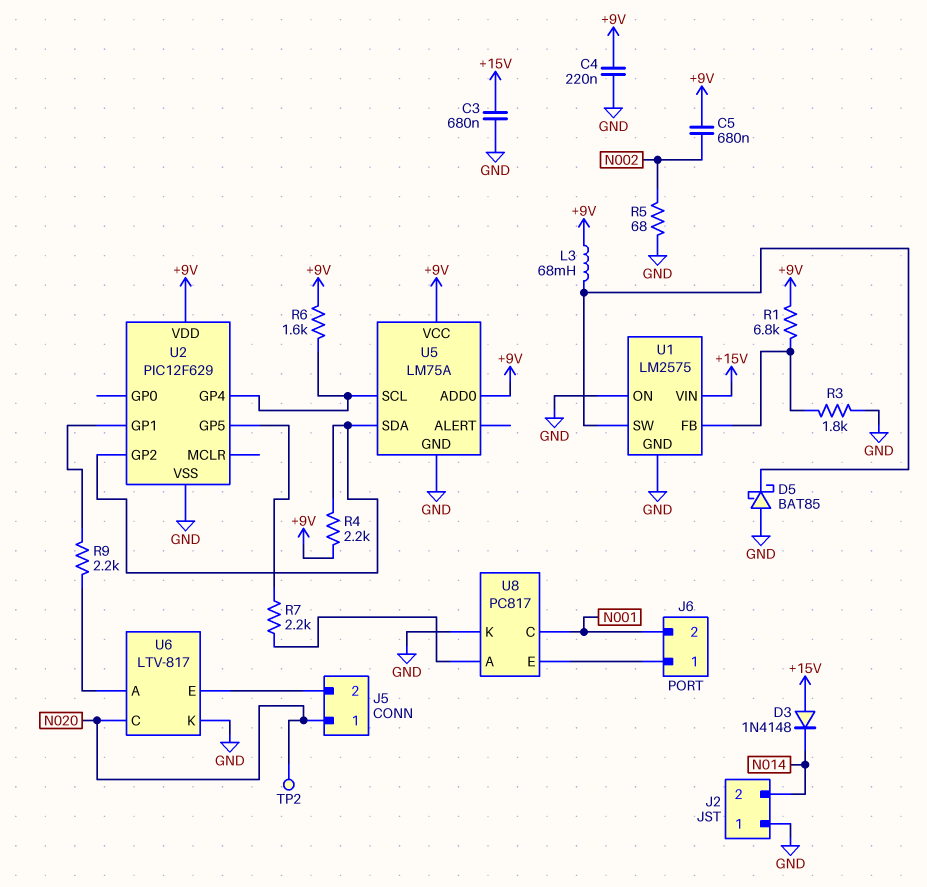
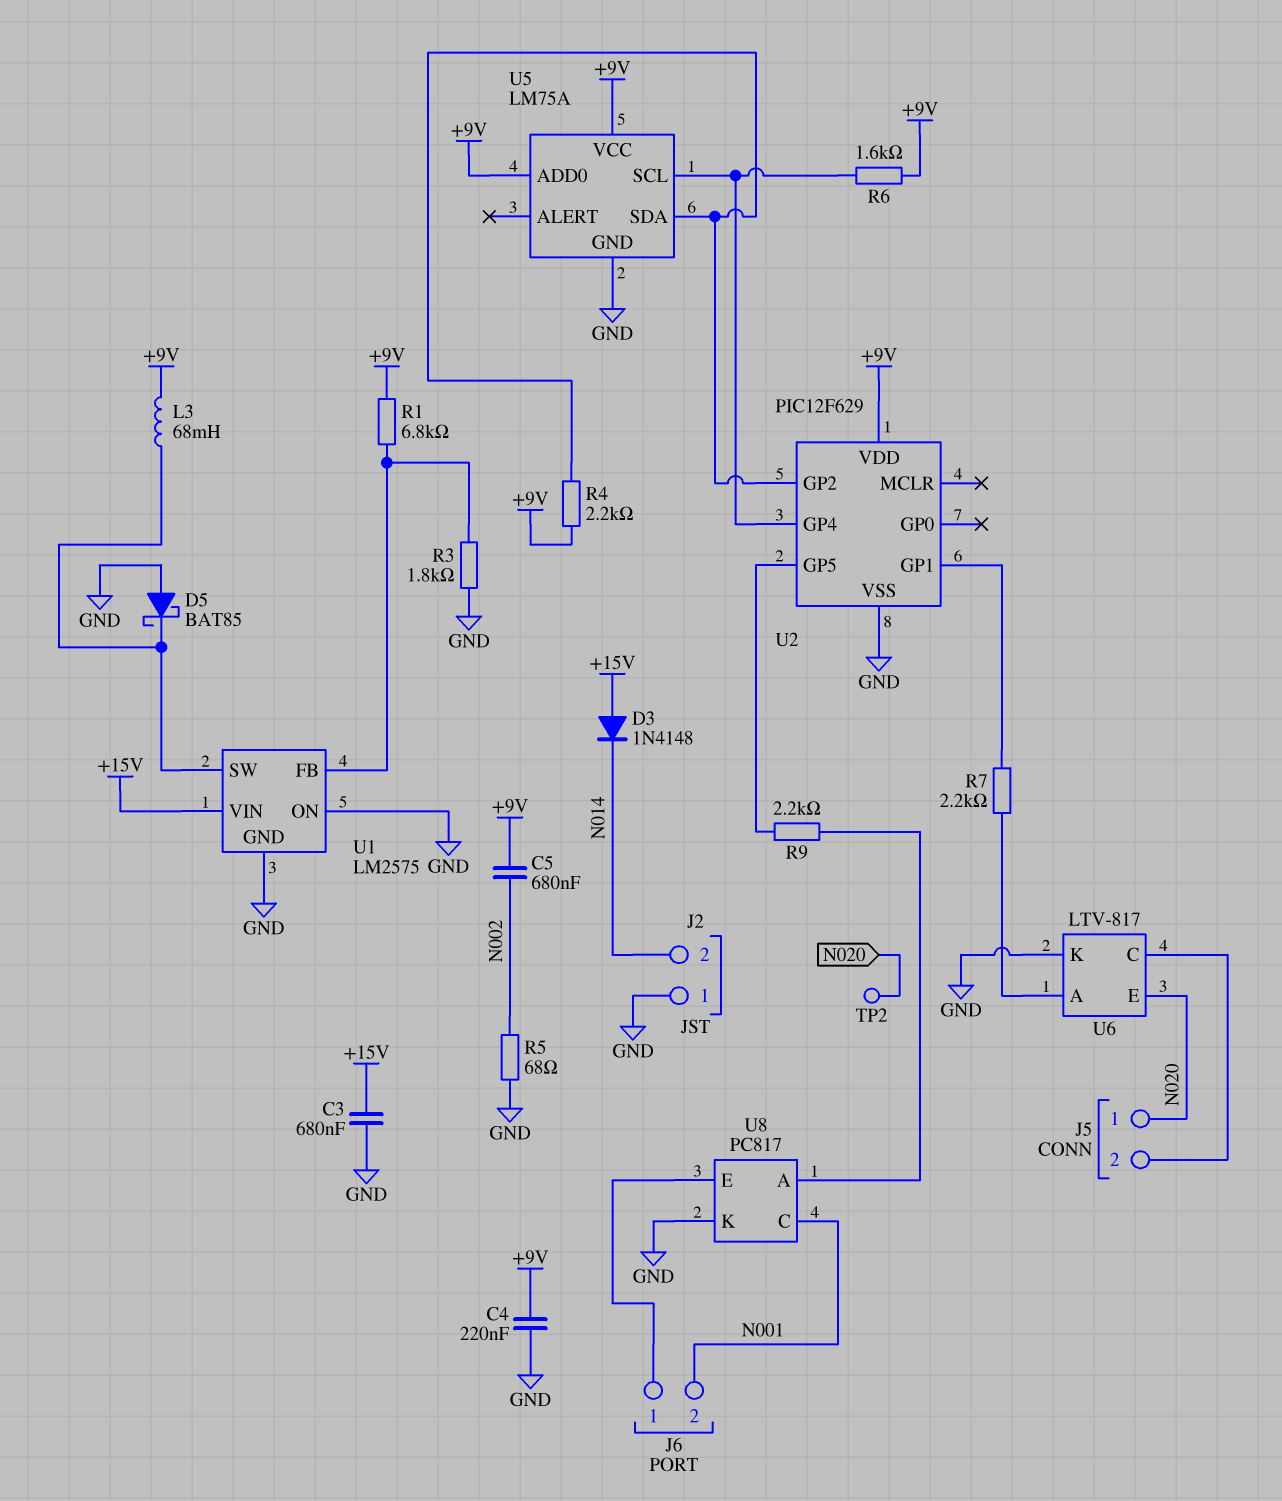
R7: 2.2k (U2/GP5, U8/A) -> 2.2k (U2/GP1, U6/A)
R9: 2.2k (U2/GP1, U6/A) -> 2.2k (U2/GP5, U8/A)
U6 pin C: N020 -> J5/2
U6 pin E: J5/2 -> N020

